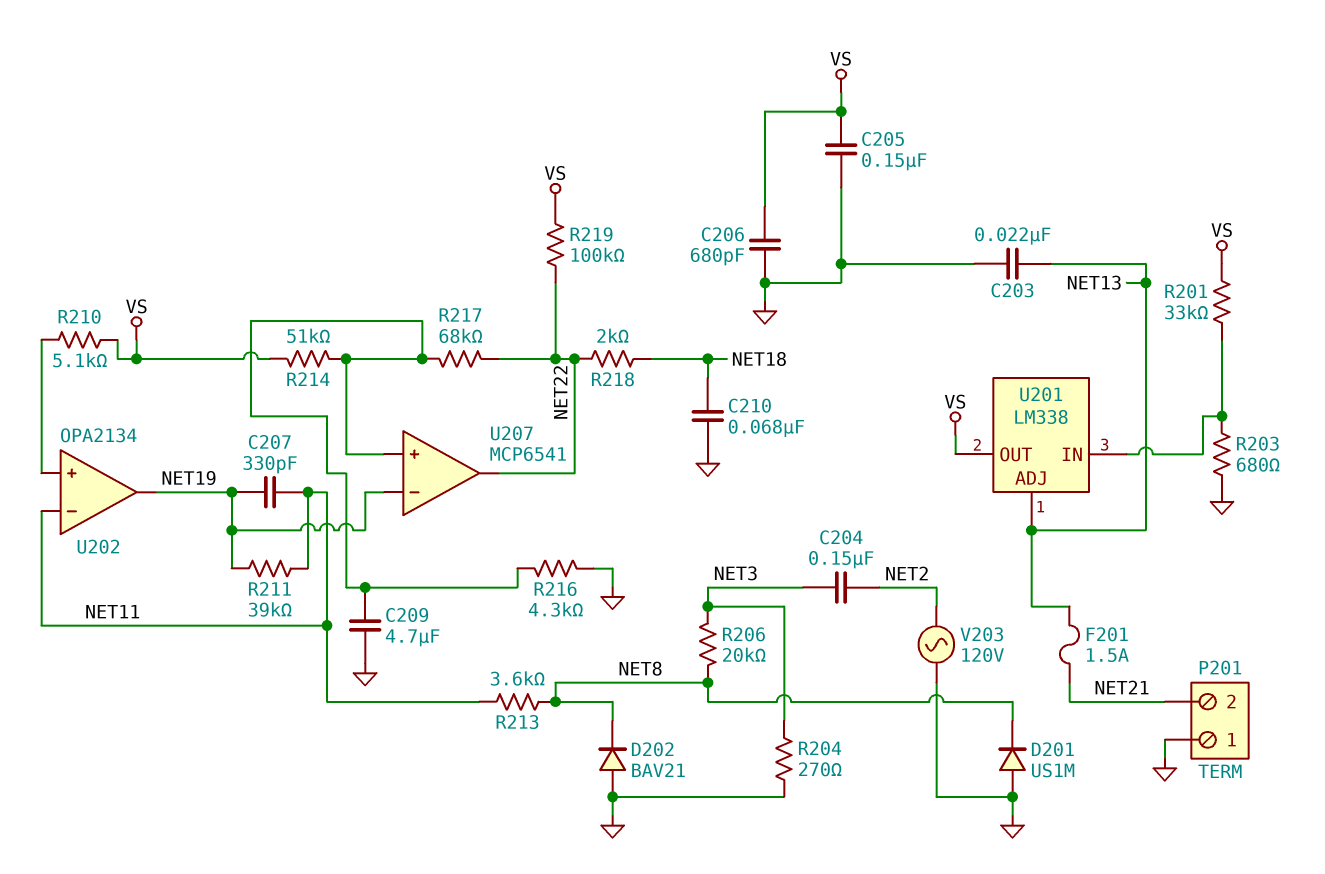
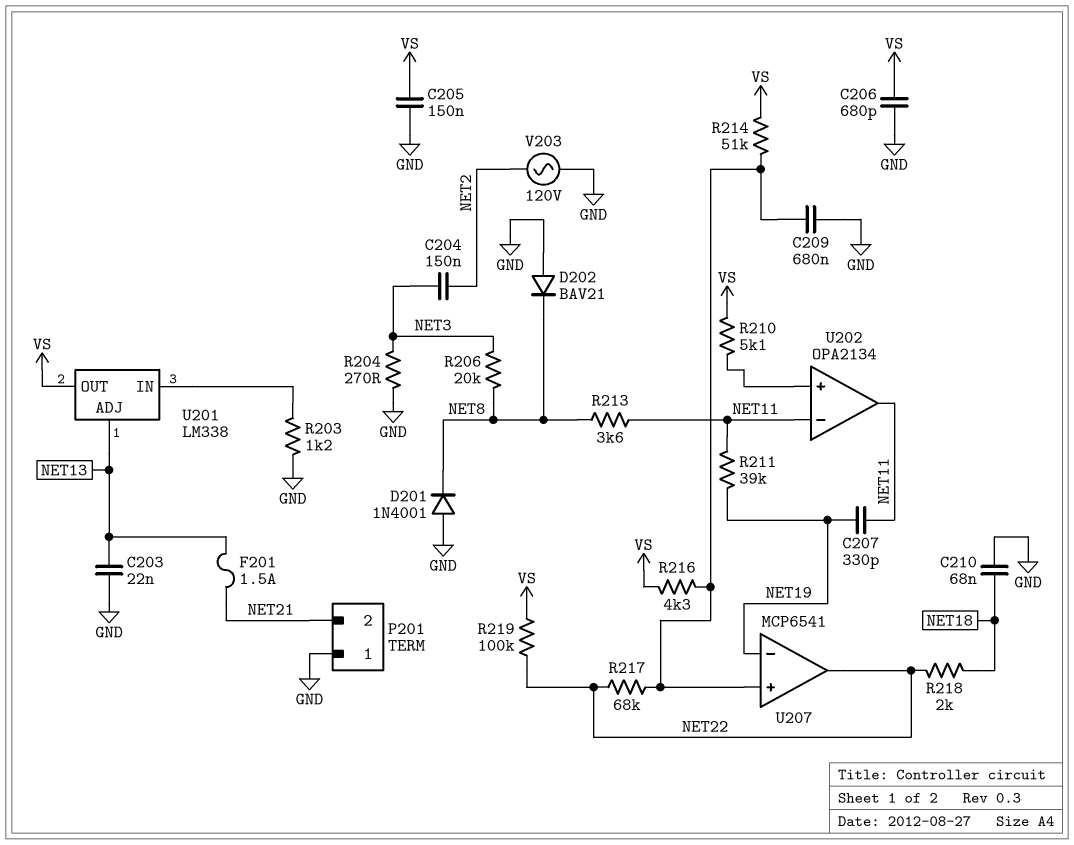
C209: 4.7uF (GND, U207/in+) -> 680nF (GND, U207/in+)
D201: diode US1M (A GND, K NET8) -> diode 1N4001 (A GND, K NET8)
R201: 33k (U201/IN, VS) -> none
R203: 680 (GND, U201/IN) -> 1.2k (GND, U201/IN)
R216: 4.3k (GND, U207/in+) -> 4.3k (U207/in+, VS)
U202 pin out: NET19 -> NET11

